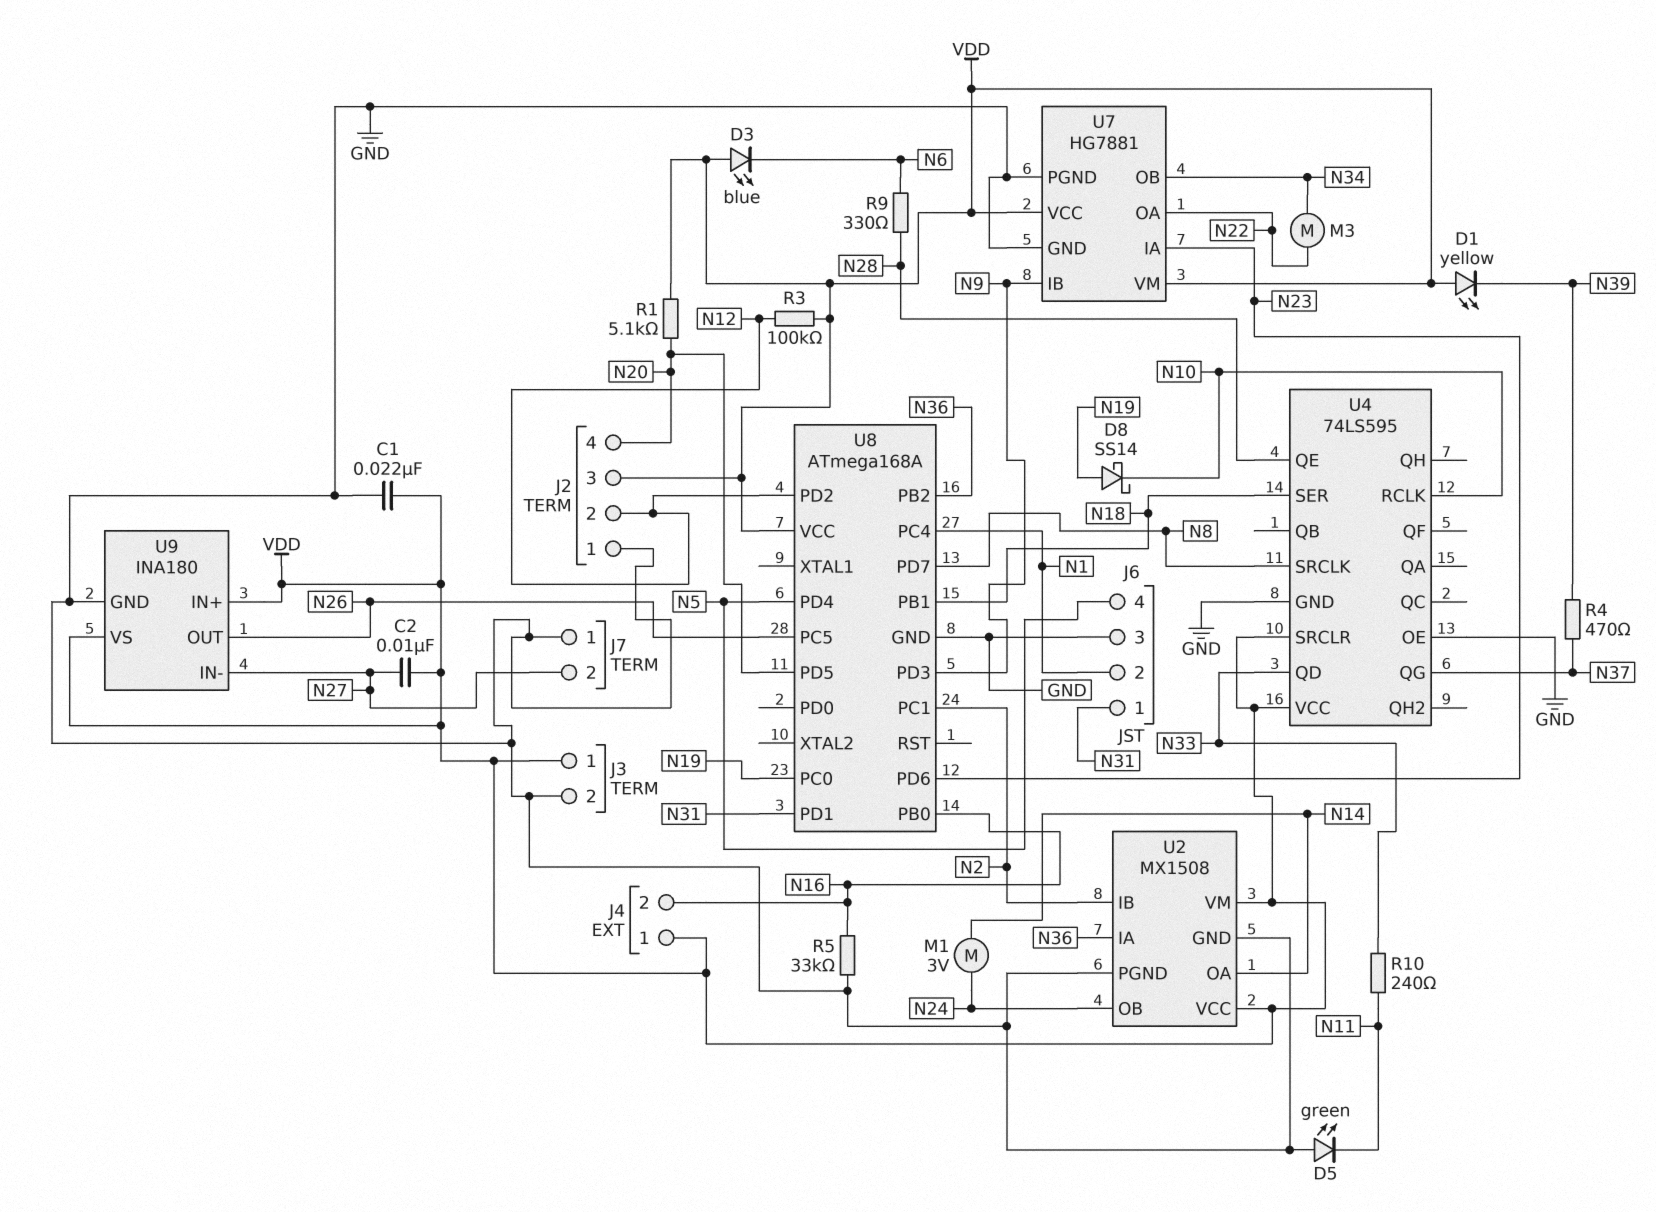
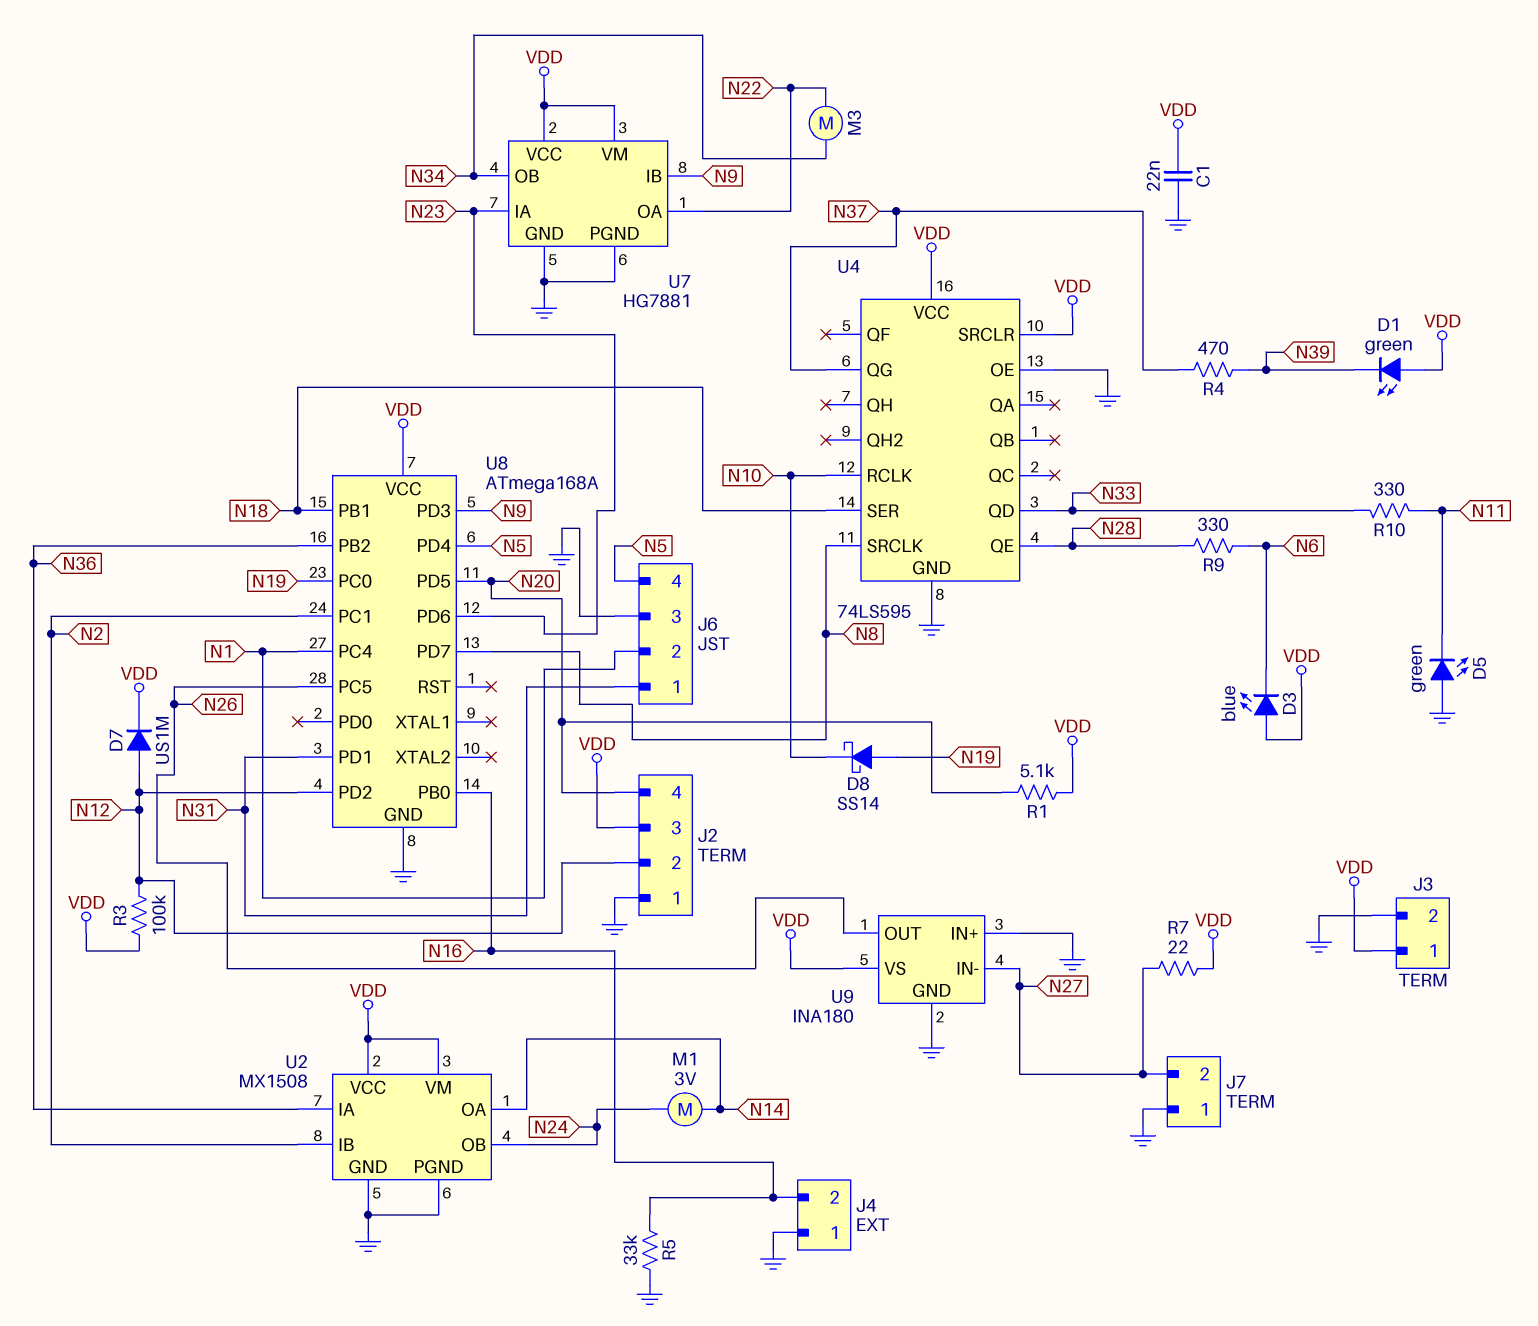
C2: 10nF (N27, VDD) -> none
D1: LED yellow (A VDD, K N39) -> LED green (A VDD, K N39)
D7: none -> diode US1M (A N12, K VDD)
J4 pin 1: VDD -> GND
R7: none -> 22 (N27, VDD)
R10: 240 (N11, N33) -> 330 (N11, N33)
U9 pin IN+: VDD -> GND

